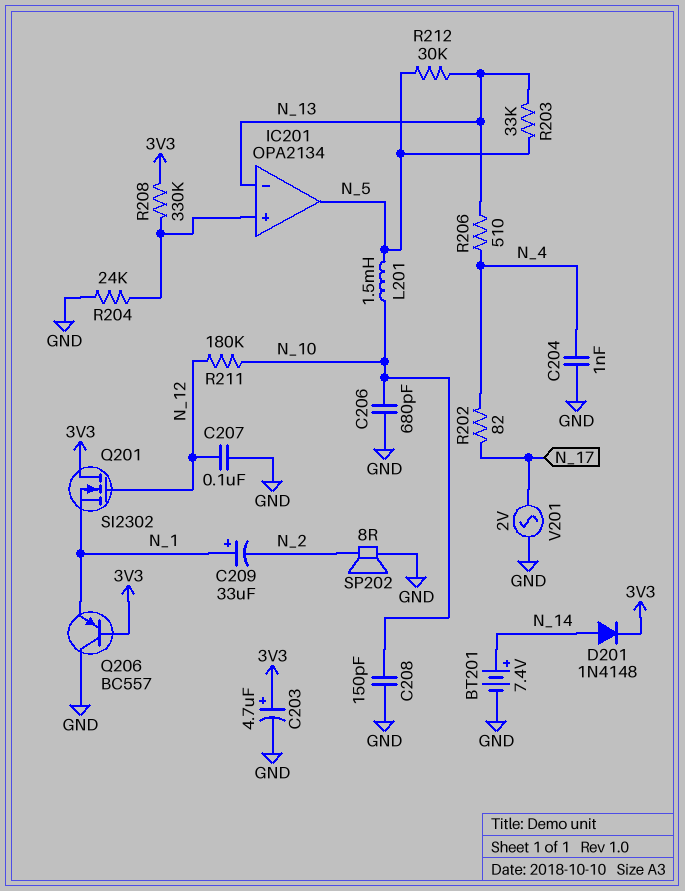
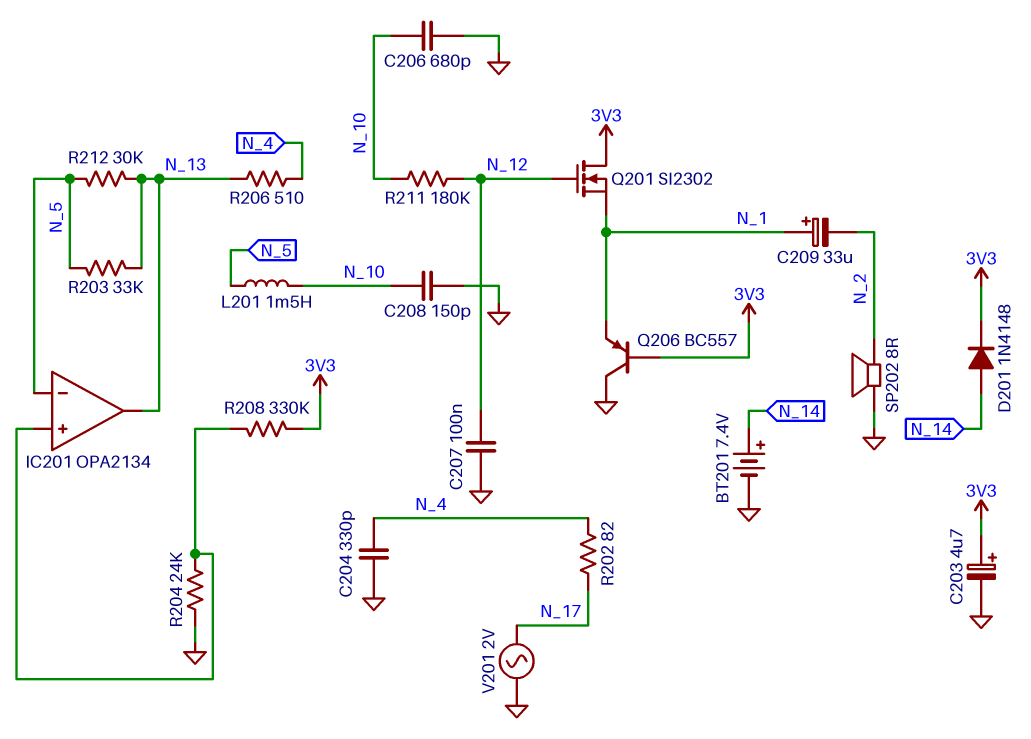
C204: 1nF (GND, N_4) -> 330pF (GND, N_4)
IC201 pin in-: N_13 -> N_5
IC201 pin out: N_5 -> N_13

